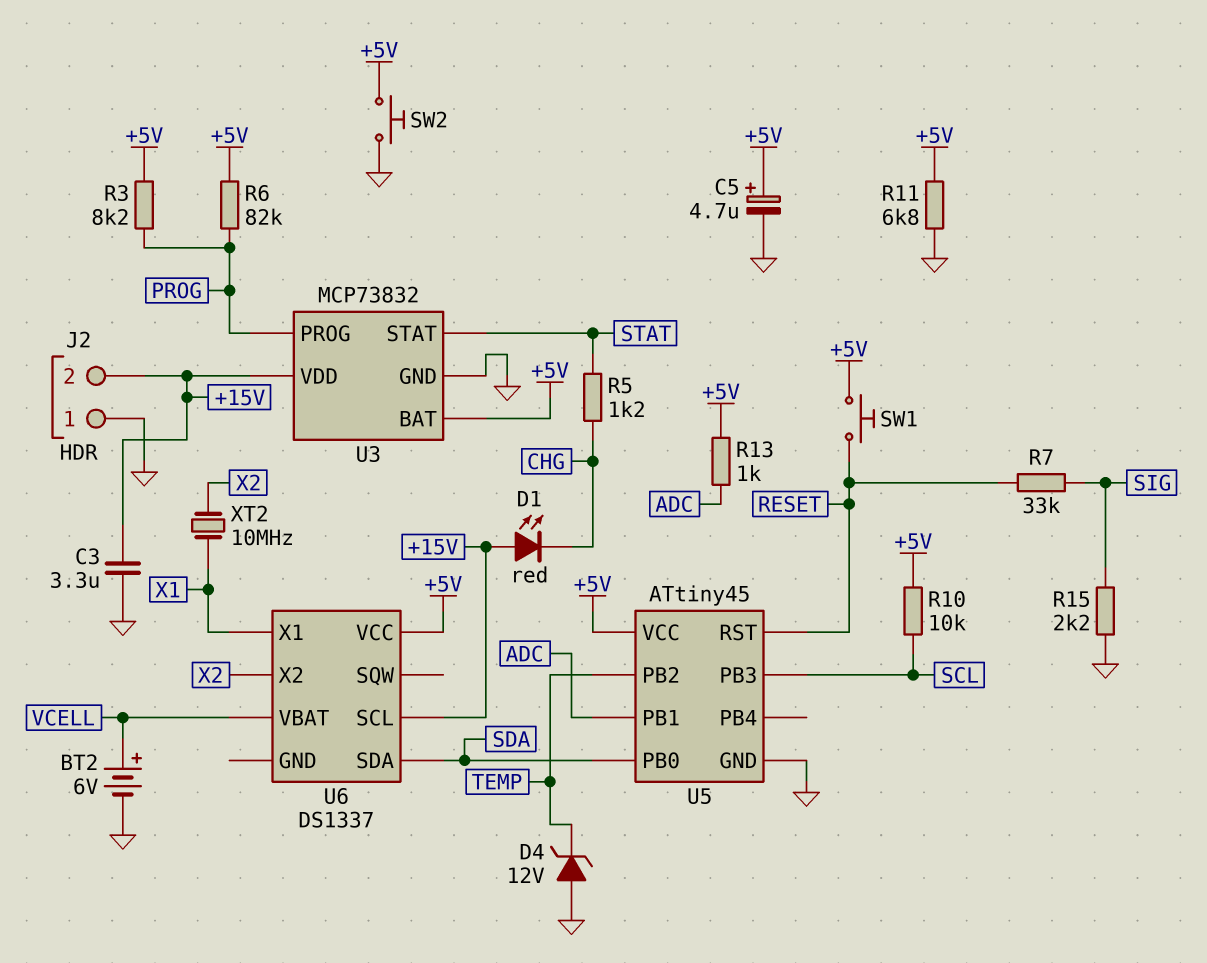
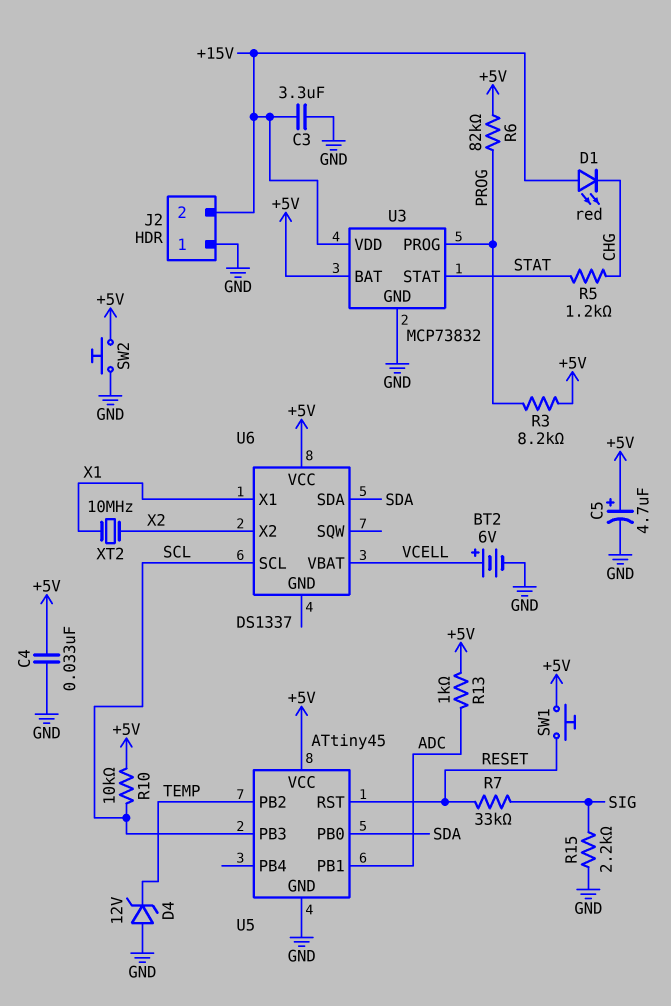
C4: none -> 33nF (+5V, GND)
R11: 6.8k (+5V, GND) -> none
U6 pin SCL: +15V -> SCL

